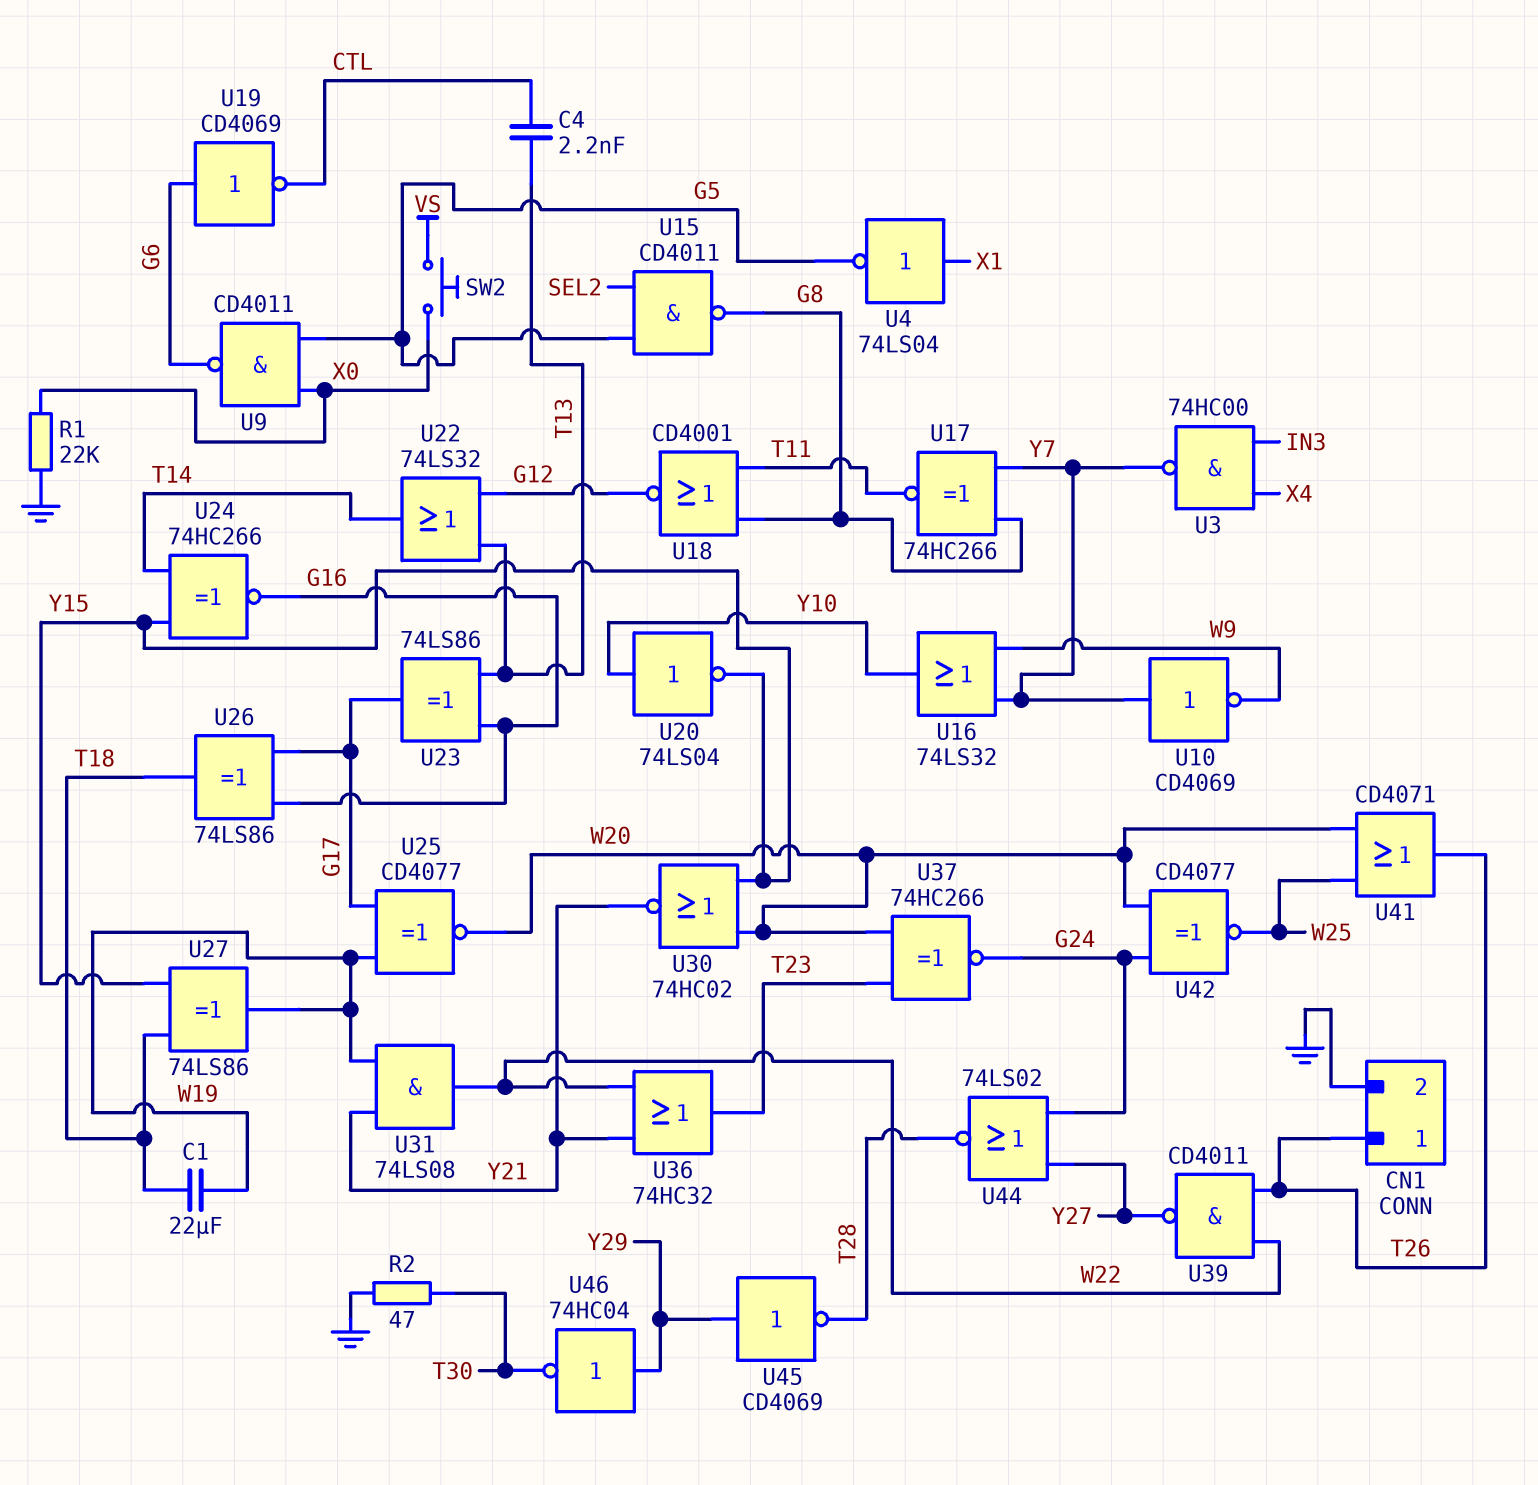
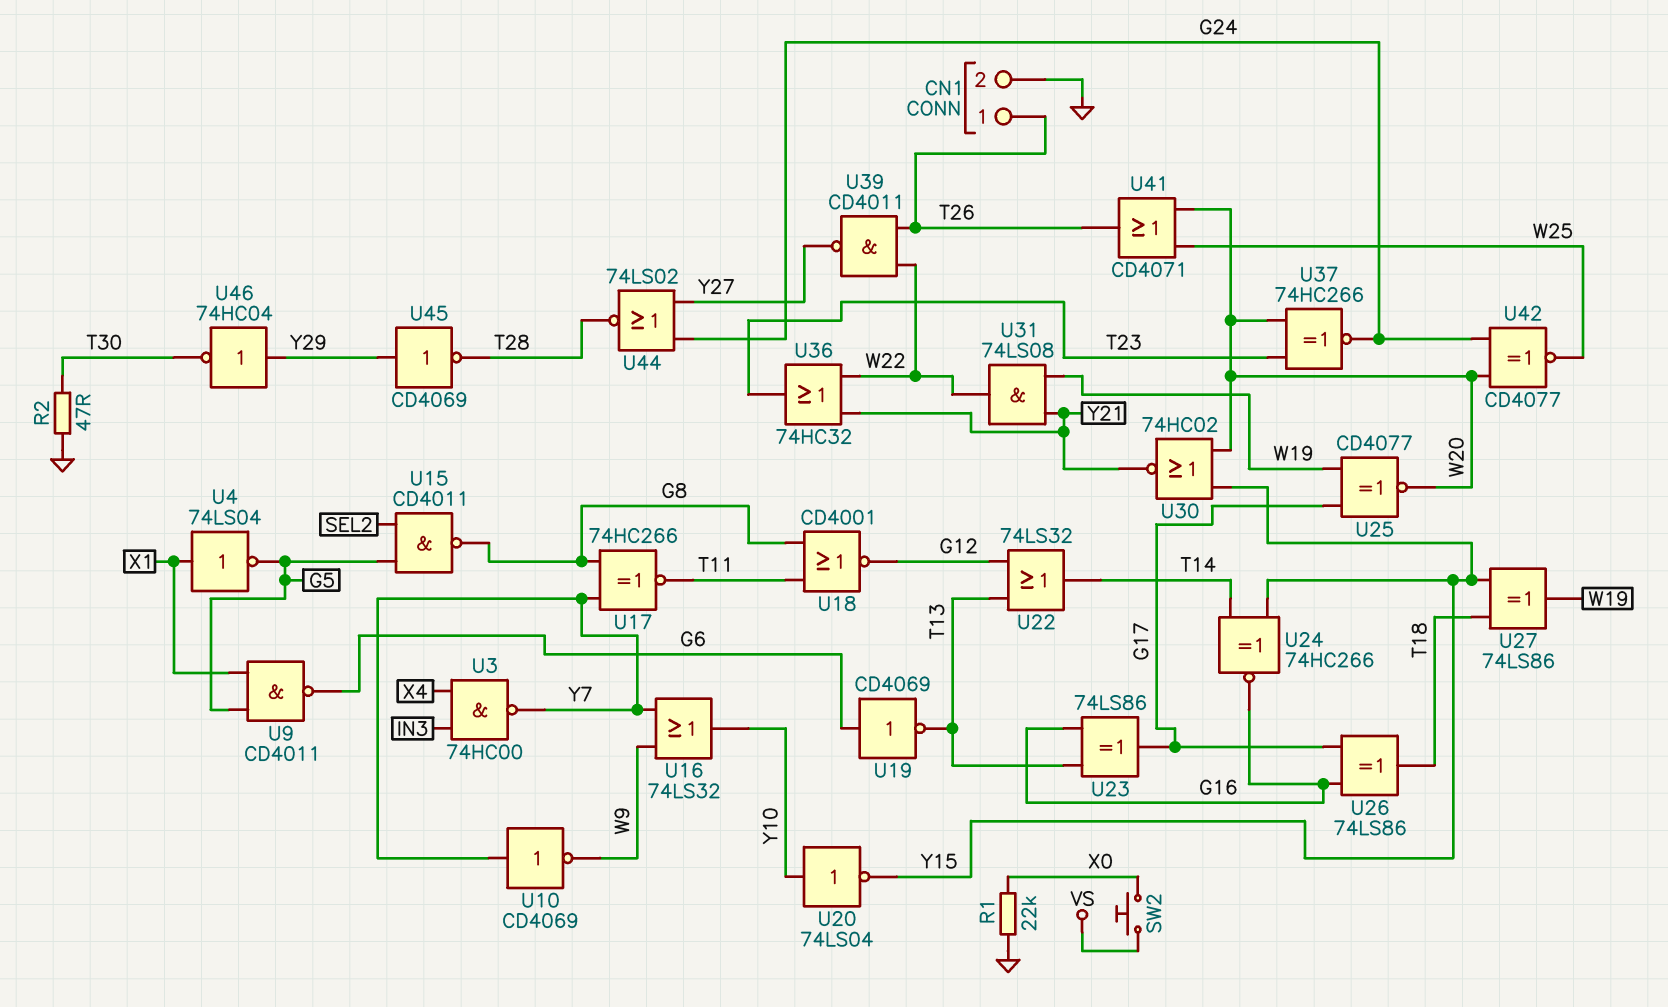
C1: 22uF (T18, W19) -> none
C4: 2.2nF (CTL, T13) -> none
U9: NAND CD4011 (in G5, in X0, out G6) -> NAND CD4011 (in G5, in X1, out G6)
U19: NOT CD4069 (in G6, out CTL) -> NOT CD4069 (in G6, out T13)

